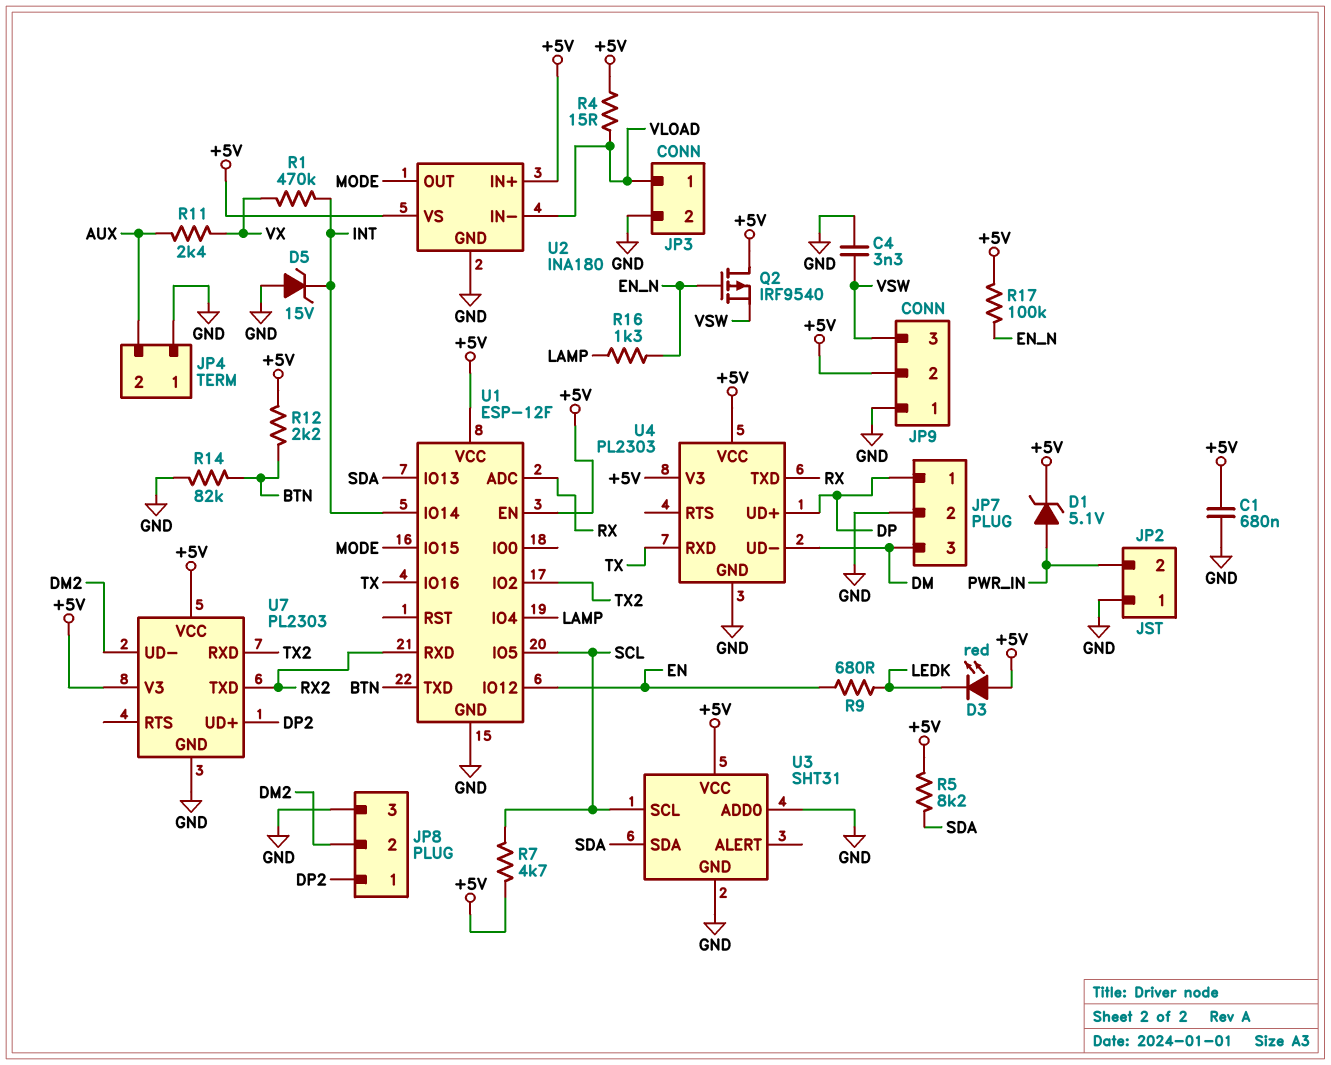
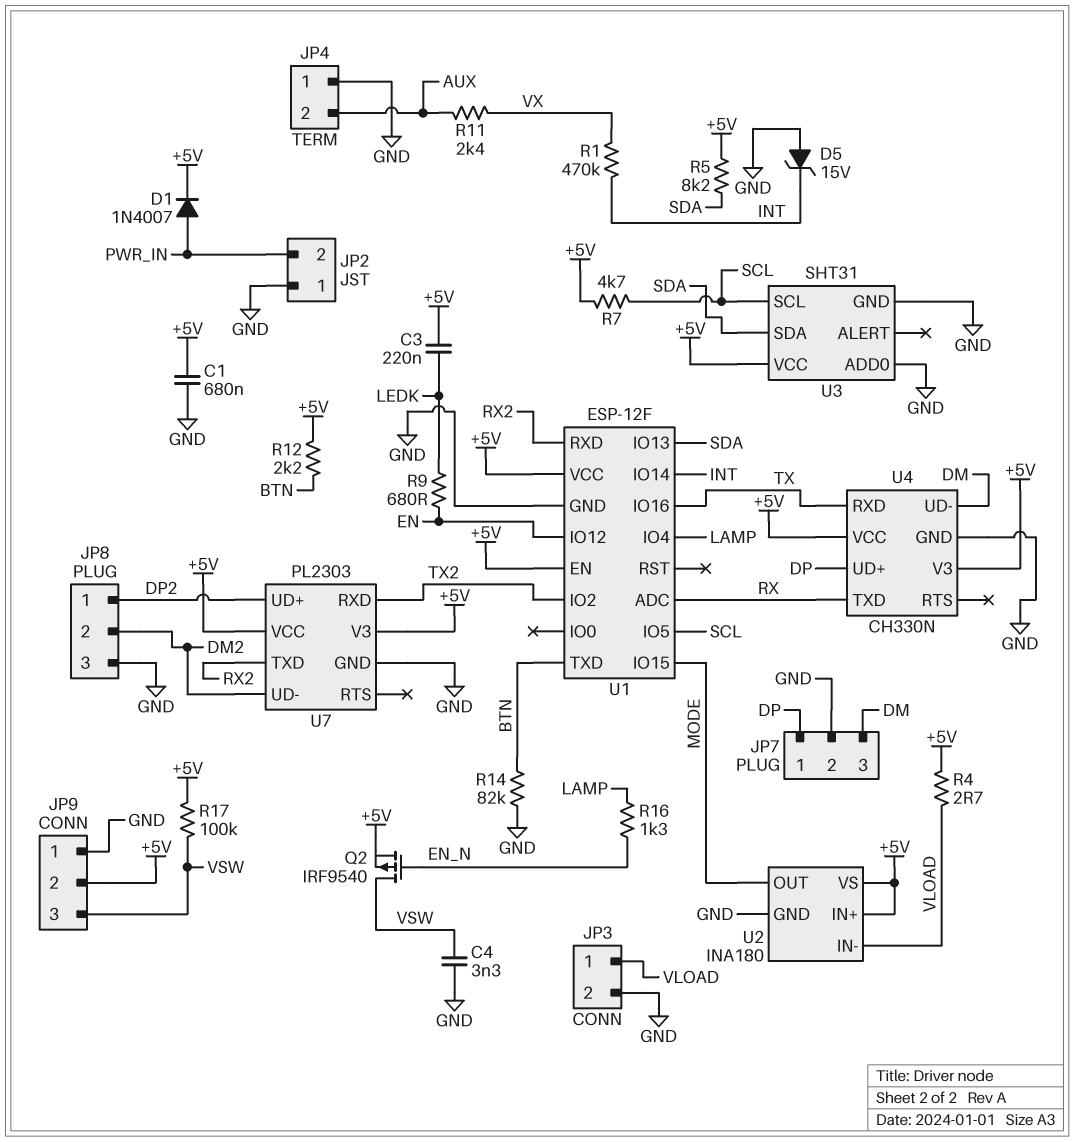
C3: none -> 220nF (+5V, LEDK)
D1: zener 5.1V (A PWR_IN, K +5V) -> diode 1N4007 (A PWR_IN, K +5V)
D3: LED red (A +5V, K LEDK) -> none
Q2: PMOS IRF9540 (G EN_N, D +5V, S VSW) -> PMOS IRF9540 (G EN_N, D VSW, S +5V)
R4: 15 (+5V, VLOAD) -> 2.7 (+5V, VLOAD)
R17: 100k (+5V, EN_N) -> 100k (+5V, VSW)
U4: PL2303 -> CH330N

